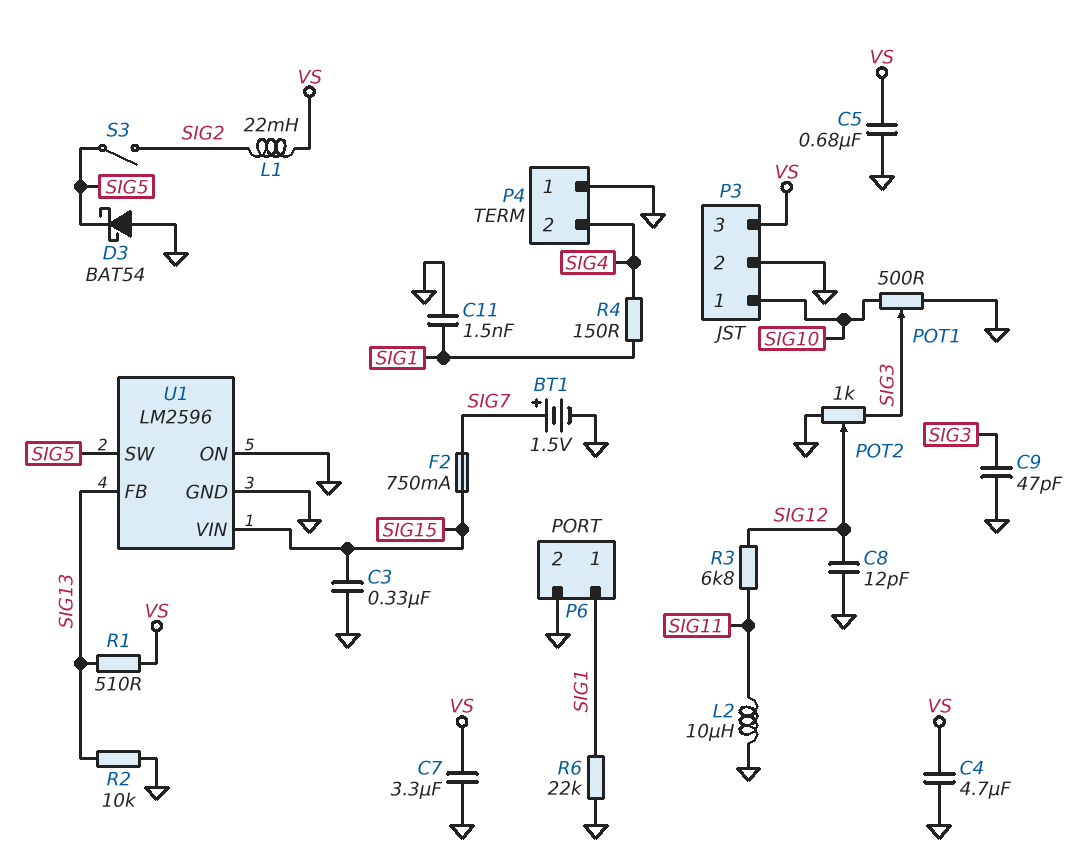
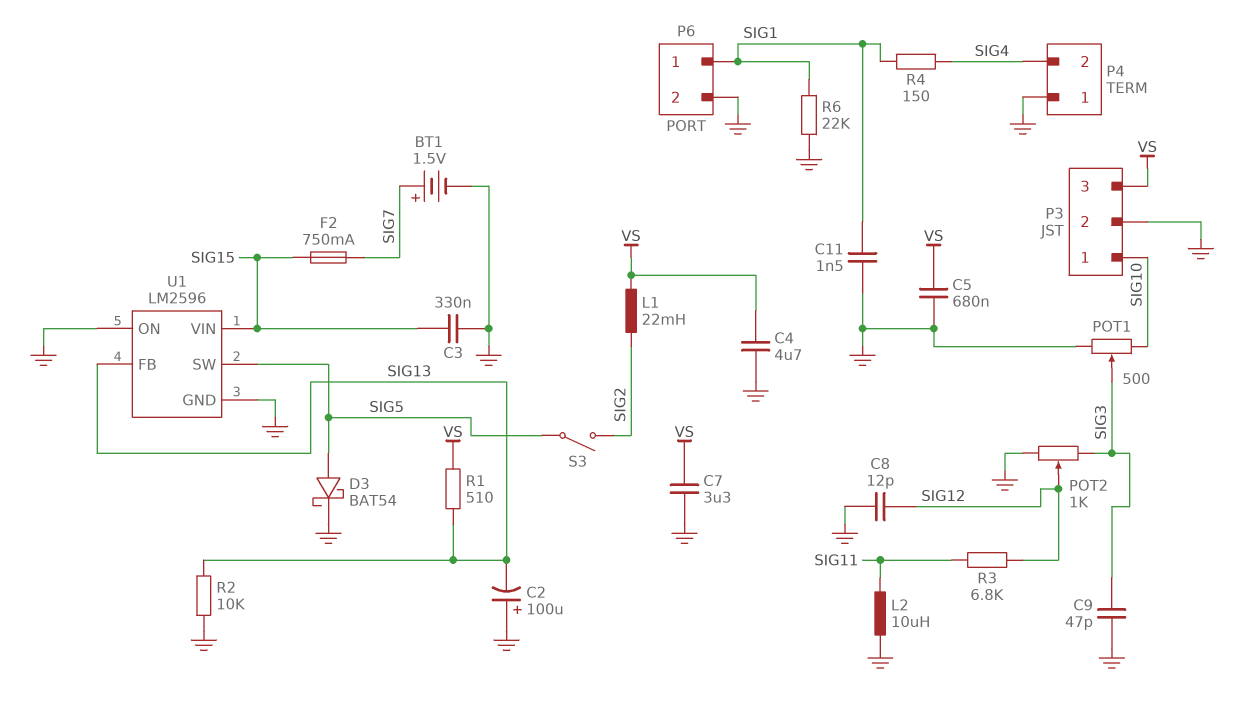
C2: none -> 100uF (plus GND, minus SIG13)
D3: schottky BAT54 (A GND, K SIG5) -> schottky BAT54 (A SIG5, K GND)

